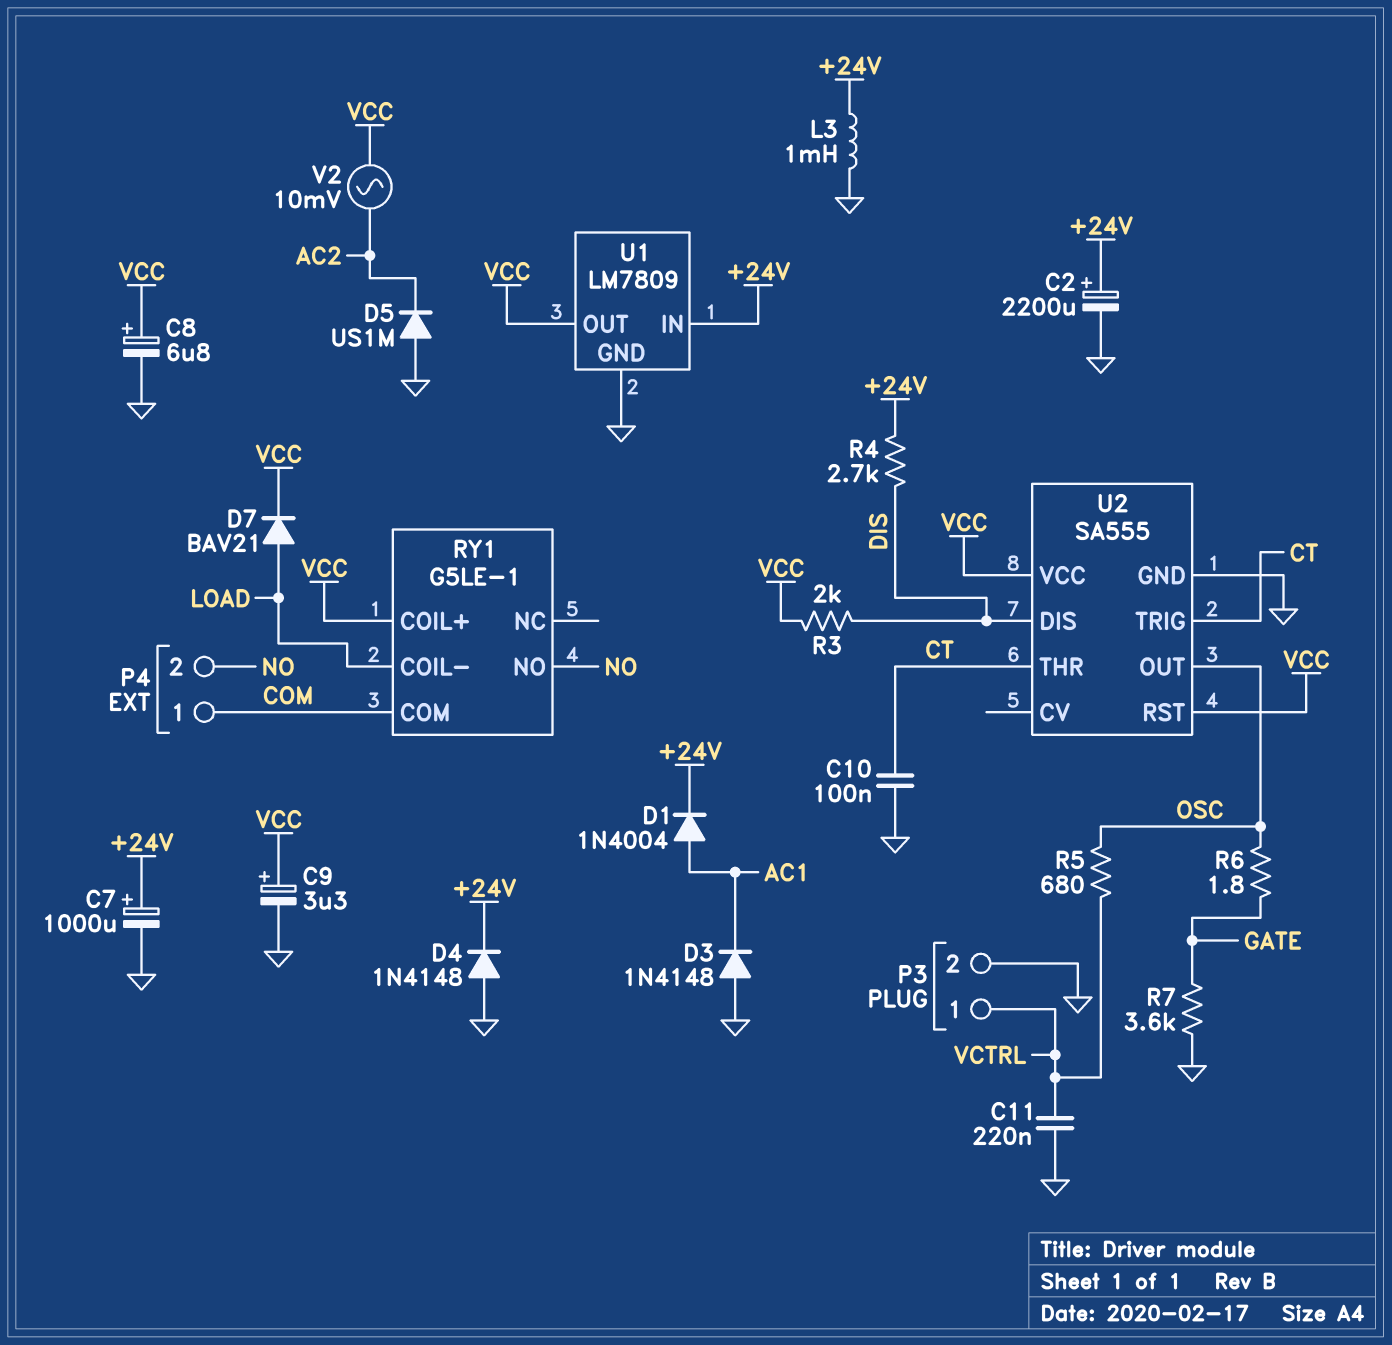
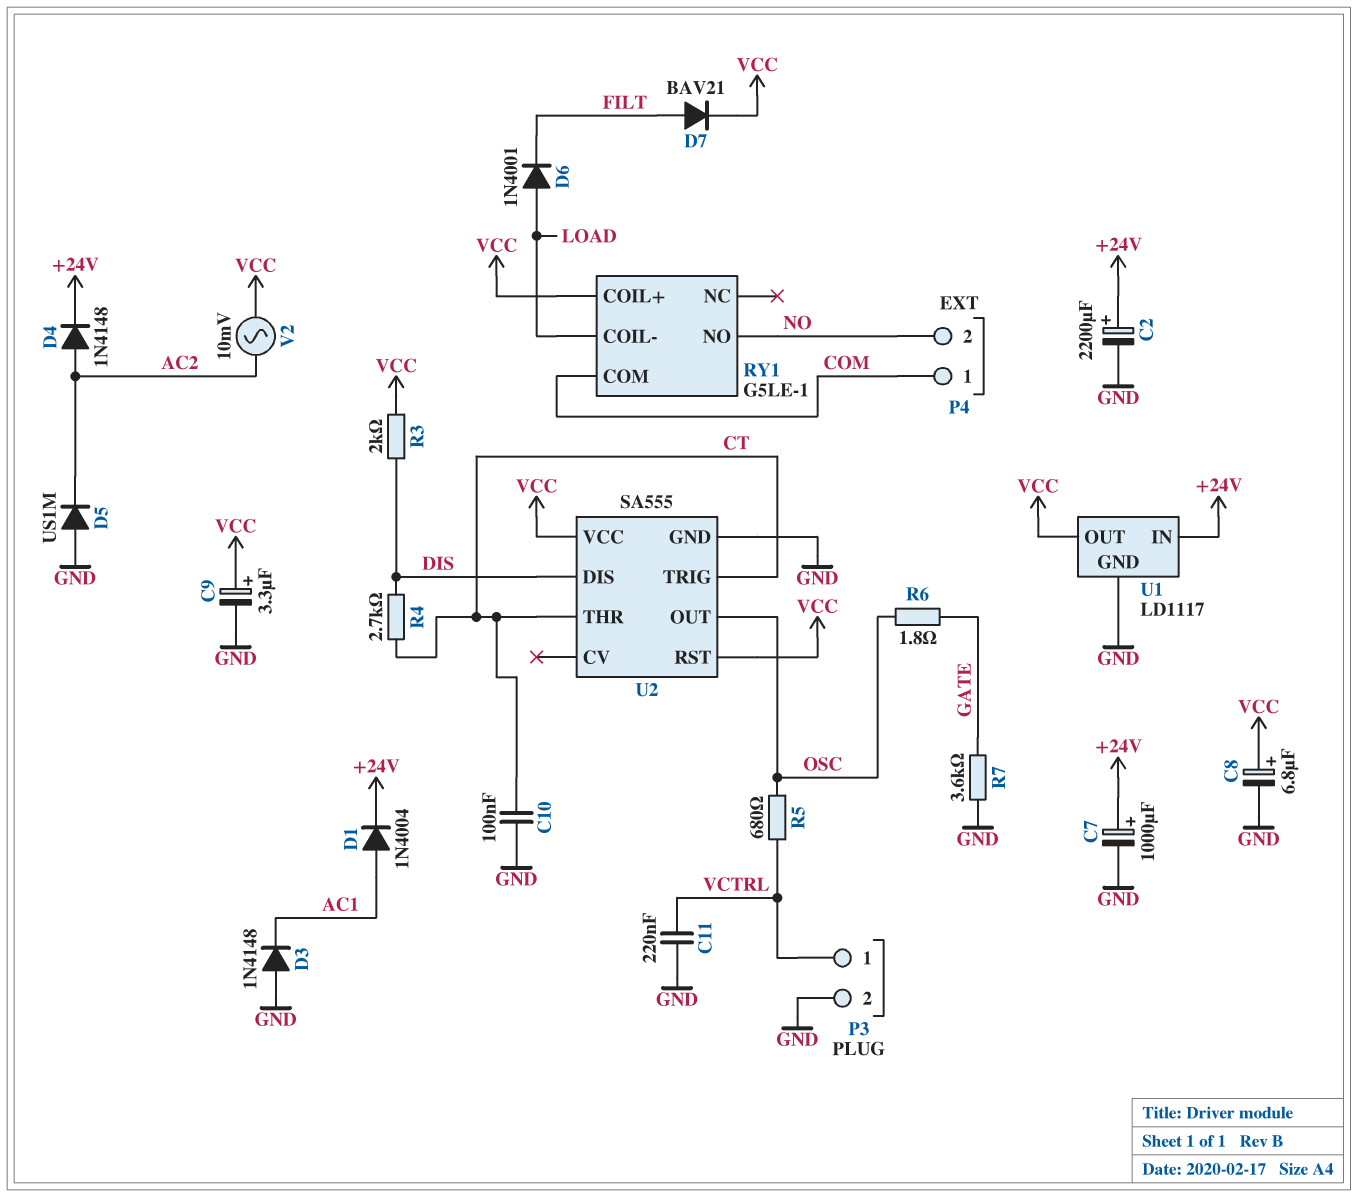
D4: diode 1N4148 (A GND, K +24V) -> diode 1N4148 (A AC2, K +24V)
D6: none -> diode 1N4001 (A LOAD, K FILT)
D7: diode BAV21 (A LOAD, K VCC) -> diode BAV21 (A FILT, K VCC)
L3: 1mH (+24V, GND) -> none
R4: 2.7k (+24V, DIS) -> 2.7k (CT, DIS)
U1: LM7809 -> LD1117

